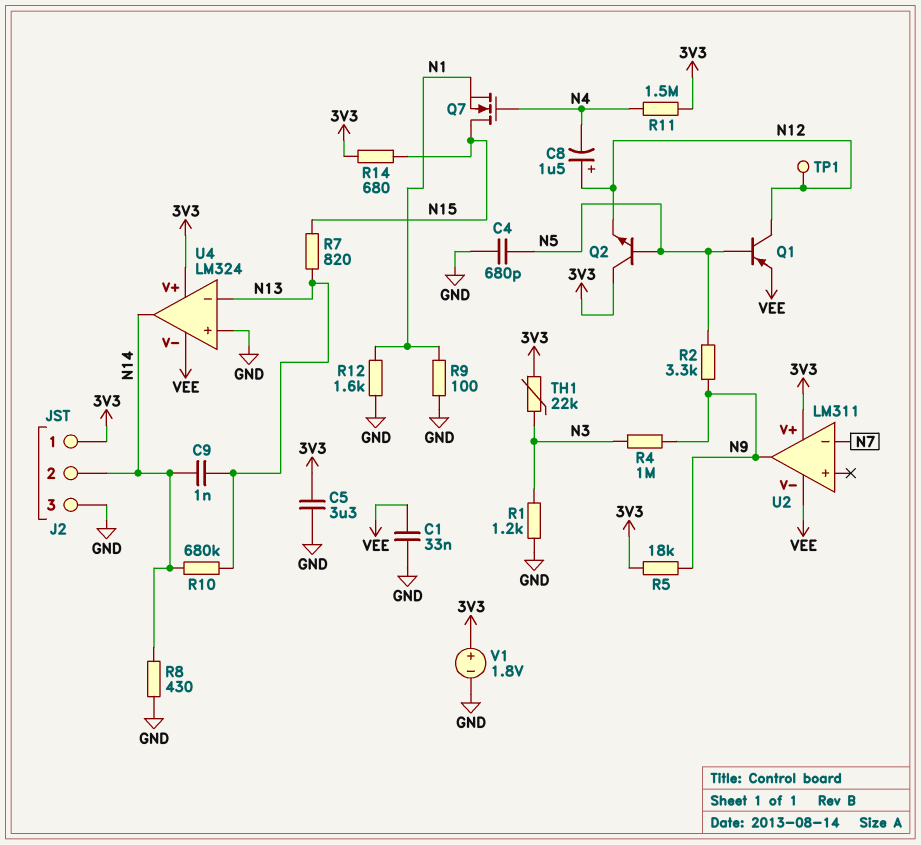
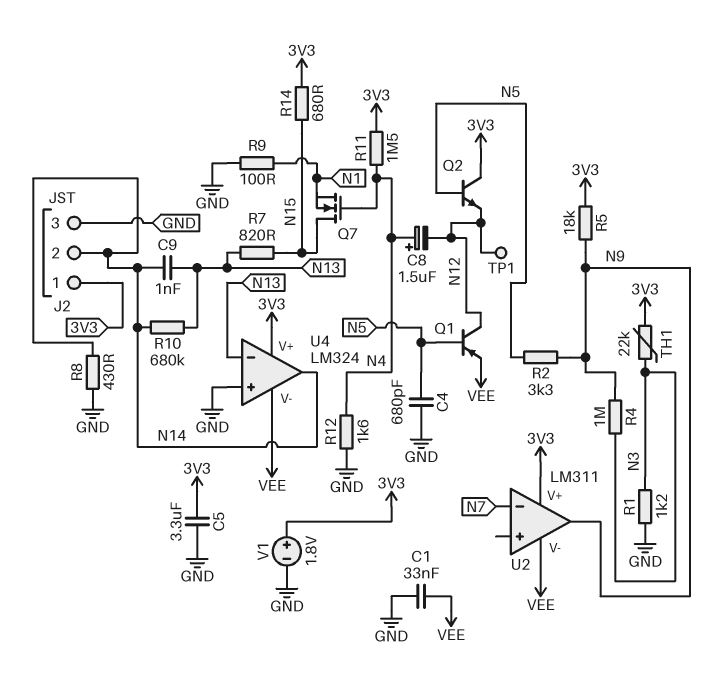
C8: 1.5uF (plus N12, minus N4) -> 1.5uF (plus N4, minus N12)
R12: 1.6k (GND, N1) -> 1.6k (GND, N4)

